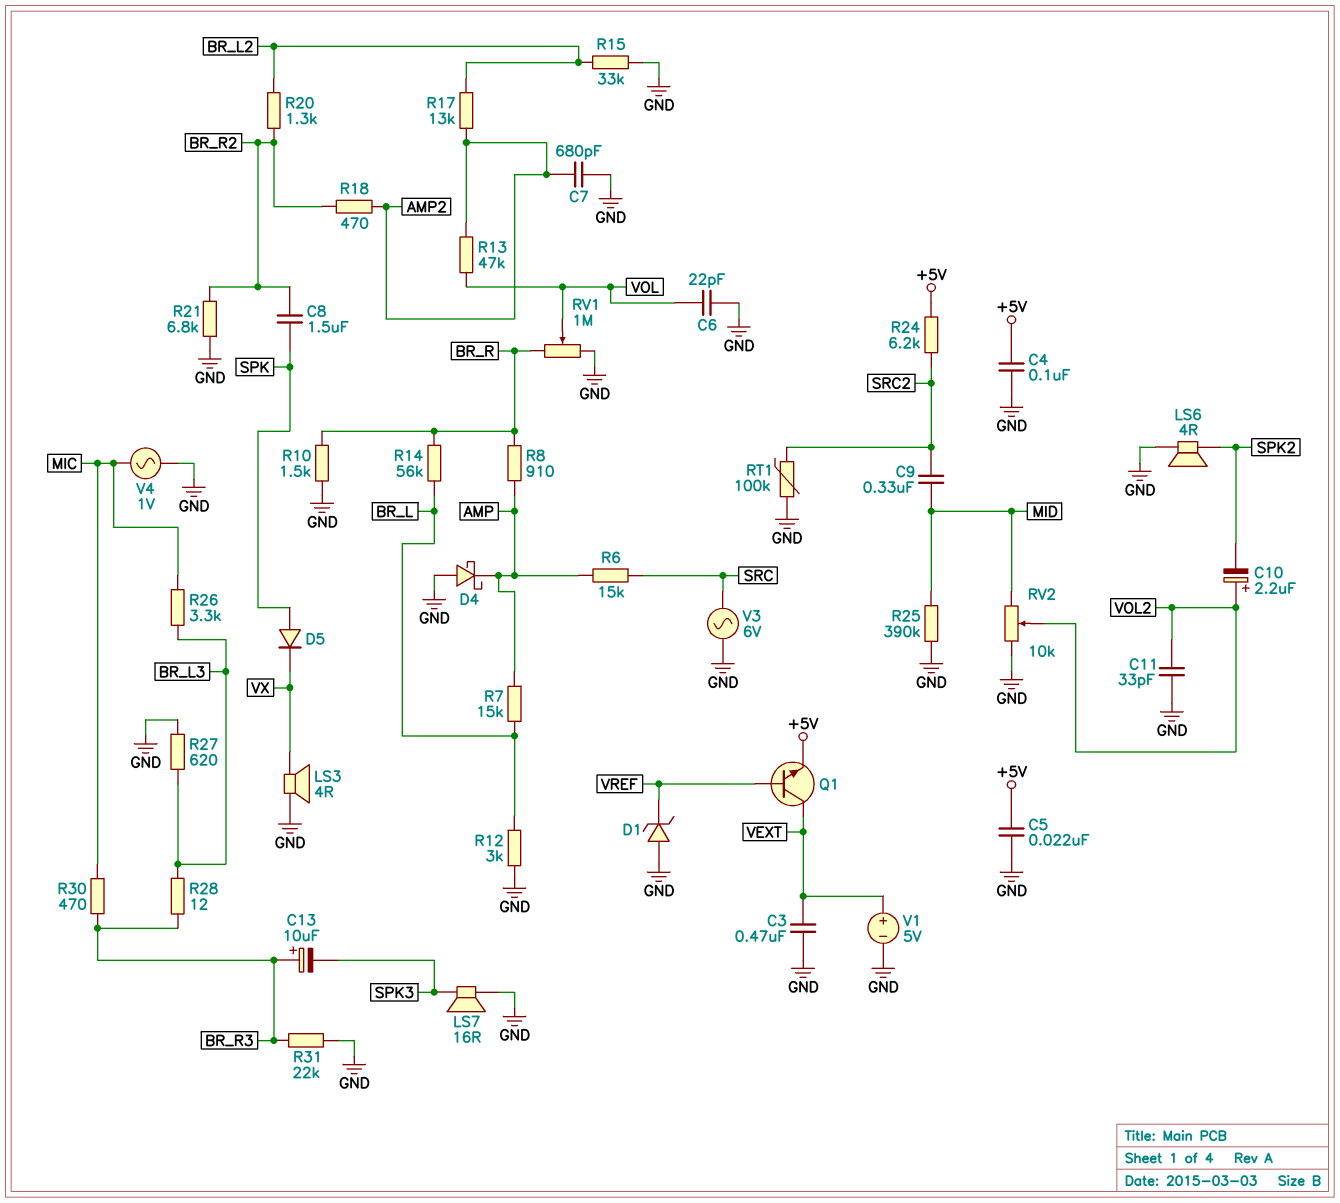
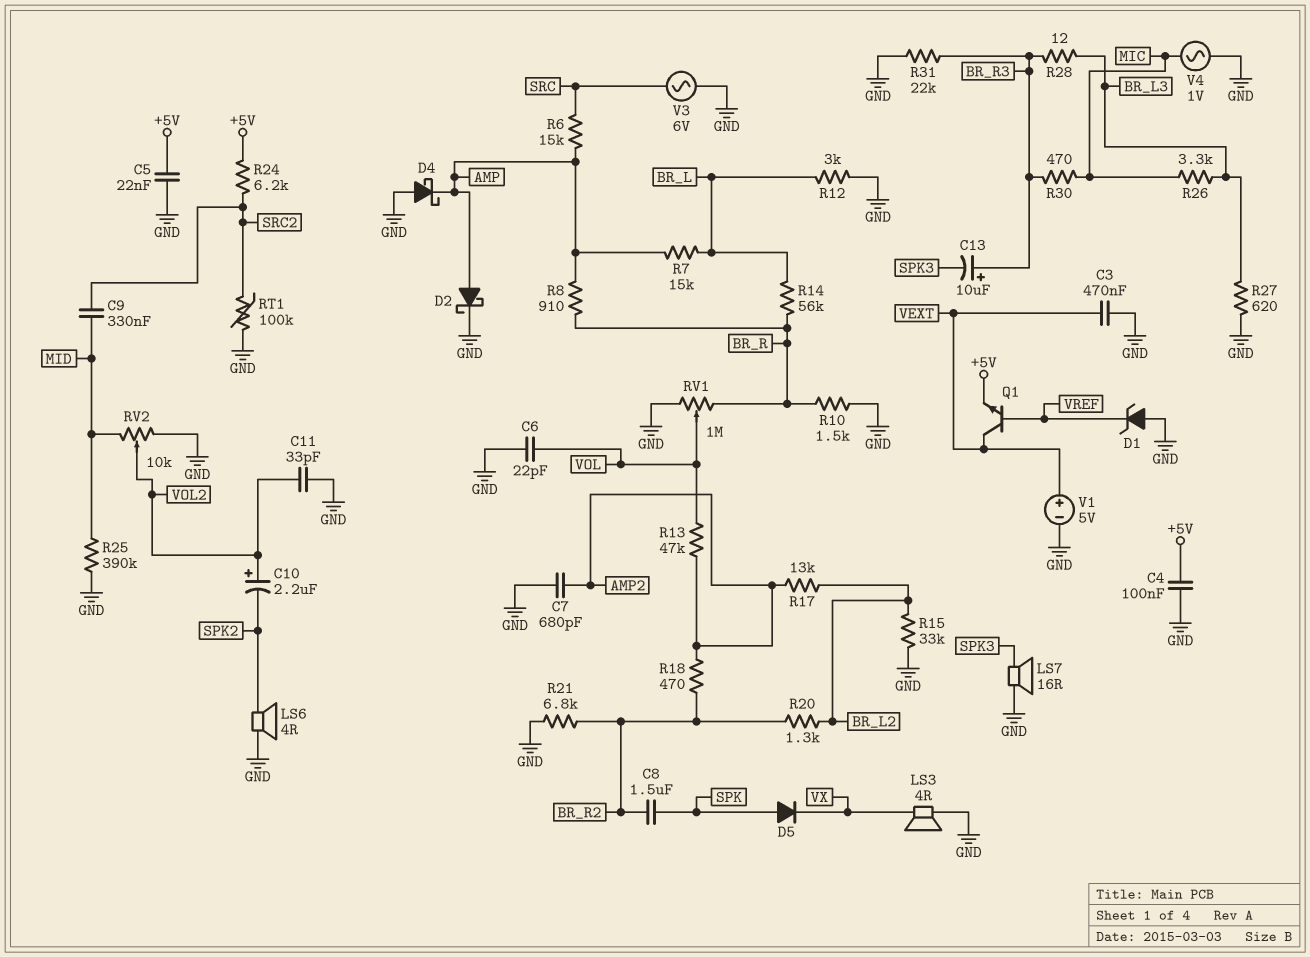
D2: none -> schottky (A AMP, K GND)

